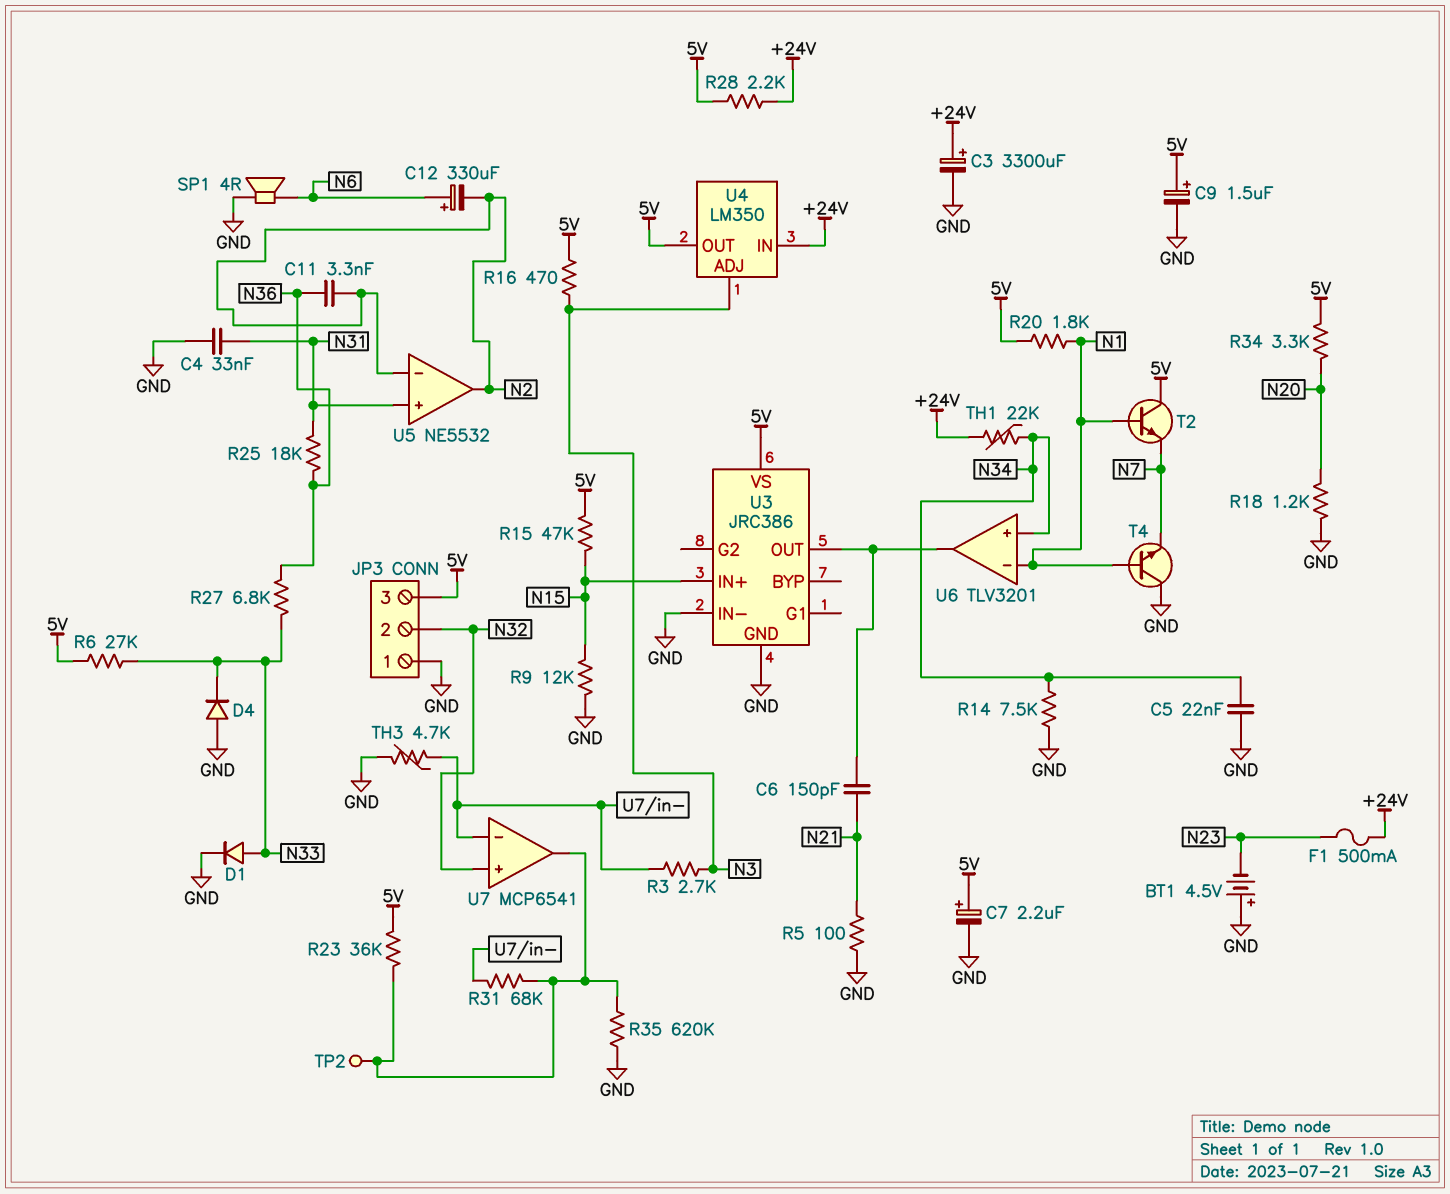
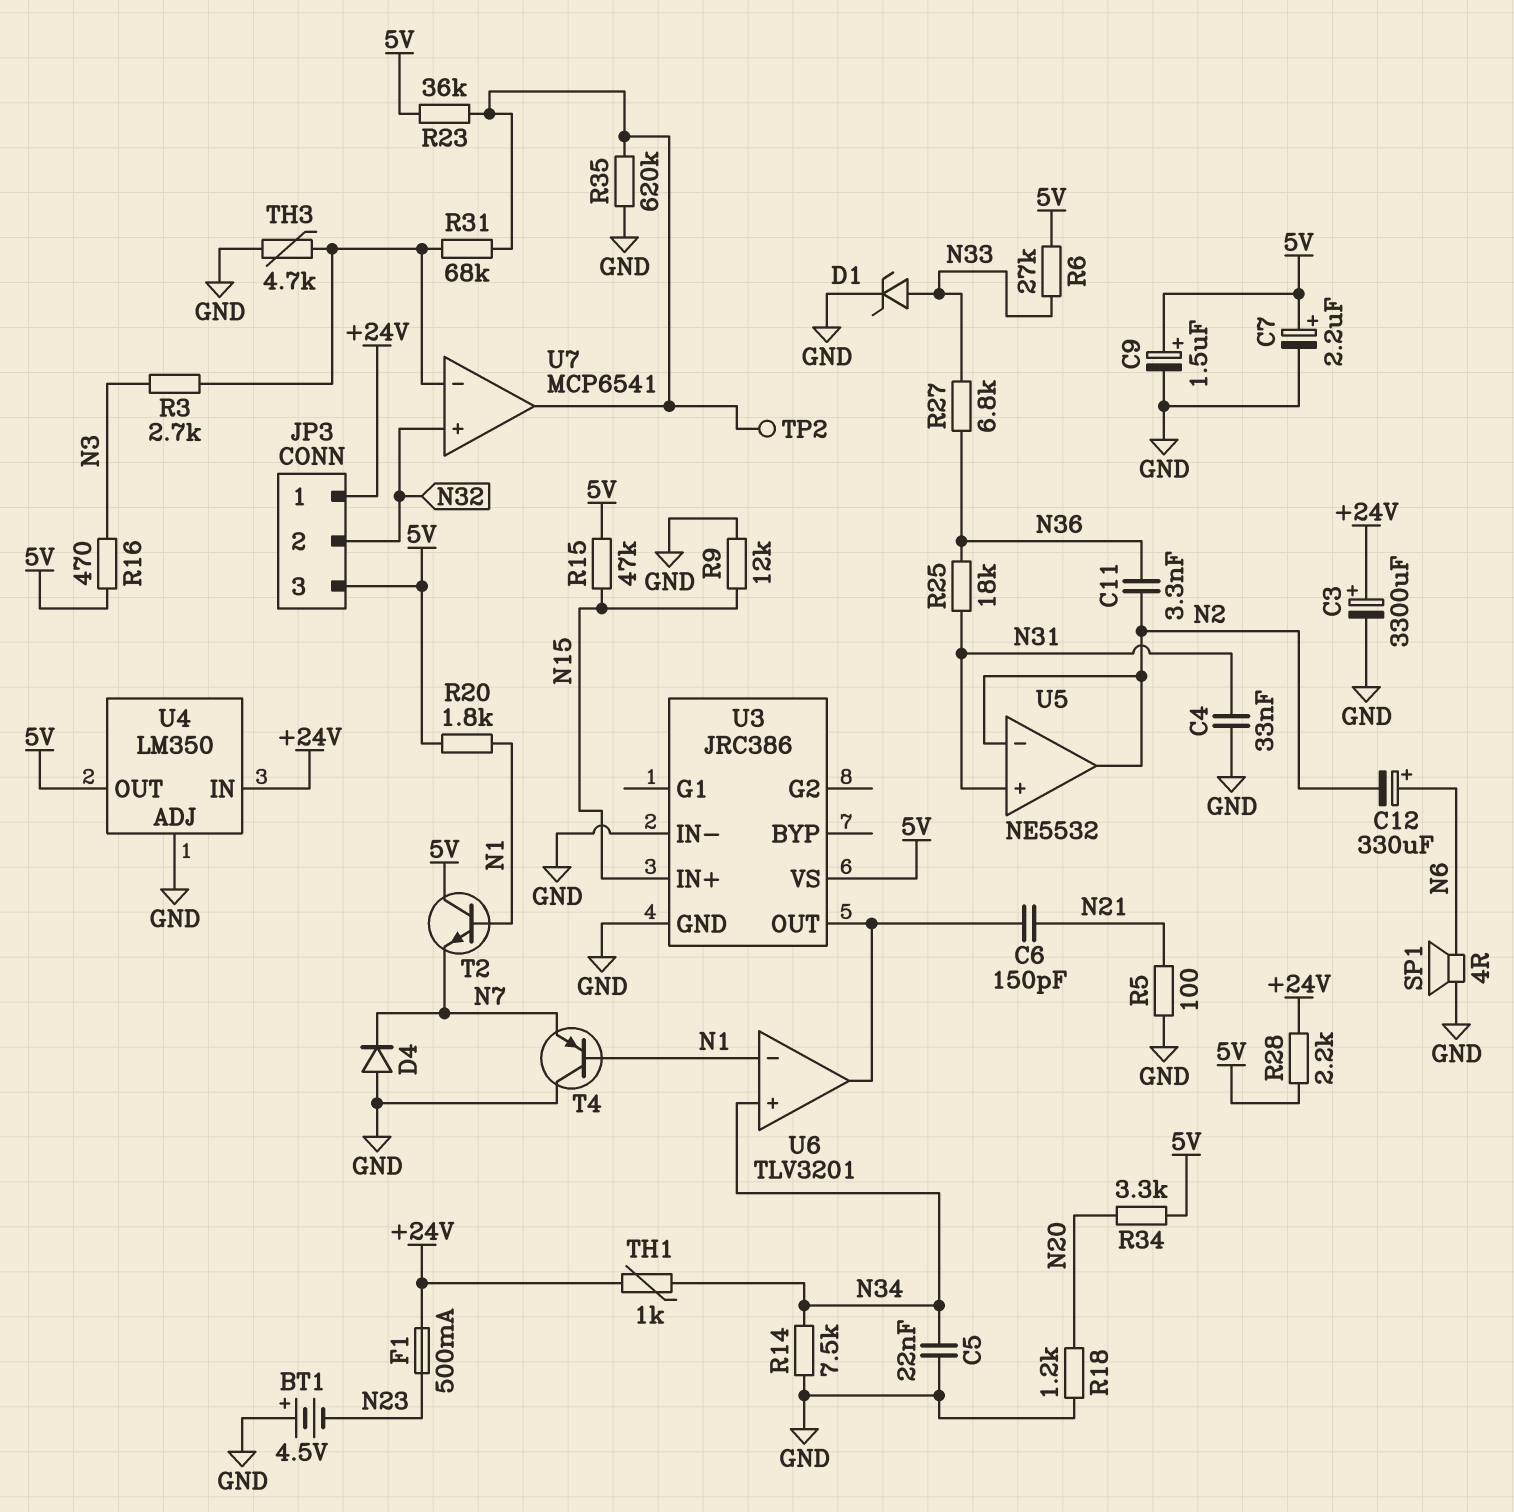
D1: diode (A N33, K GND) -> zener (A N33, K GND)
D4: diode (A GND, K N33) -> diode (A GND, K N7)
JP3 pin 1: GND -> +24V
T4: NPN (B N1, C GND, E N7) -> PNP (B N1, C GND, E N7)
TH1: 22k (+24V, N34) -> 1k (+24V, N34)
U4 pin ADJ: N3 -> GND

